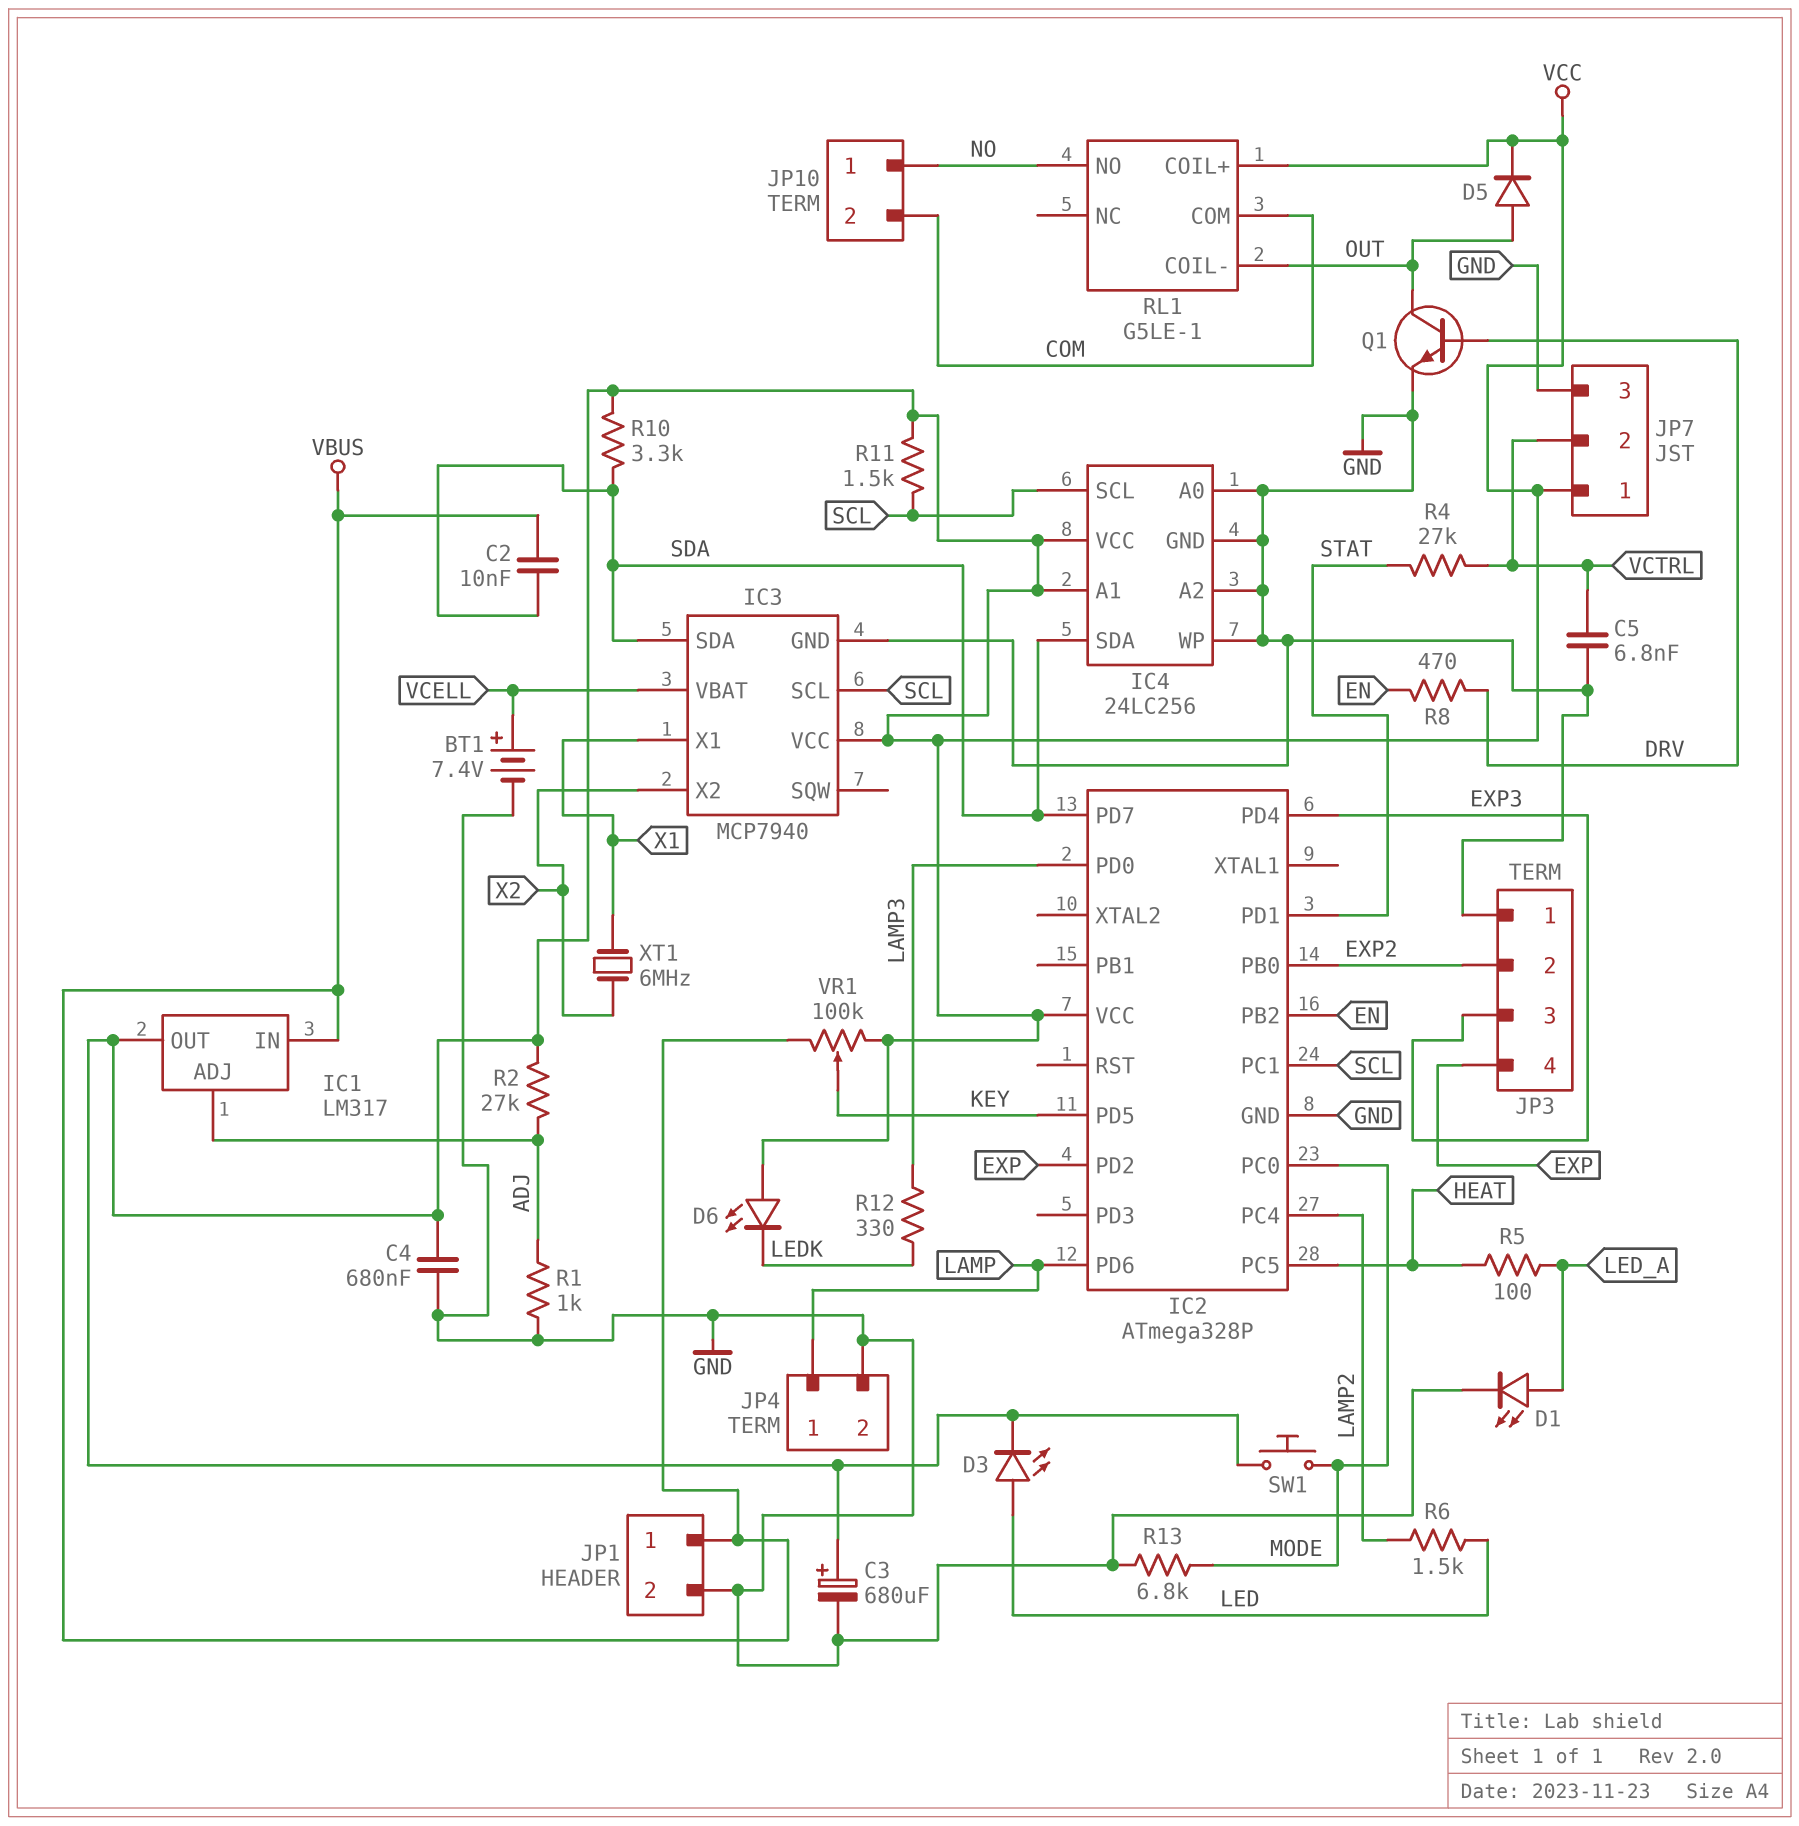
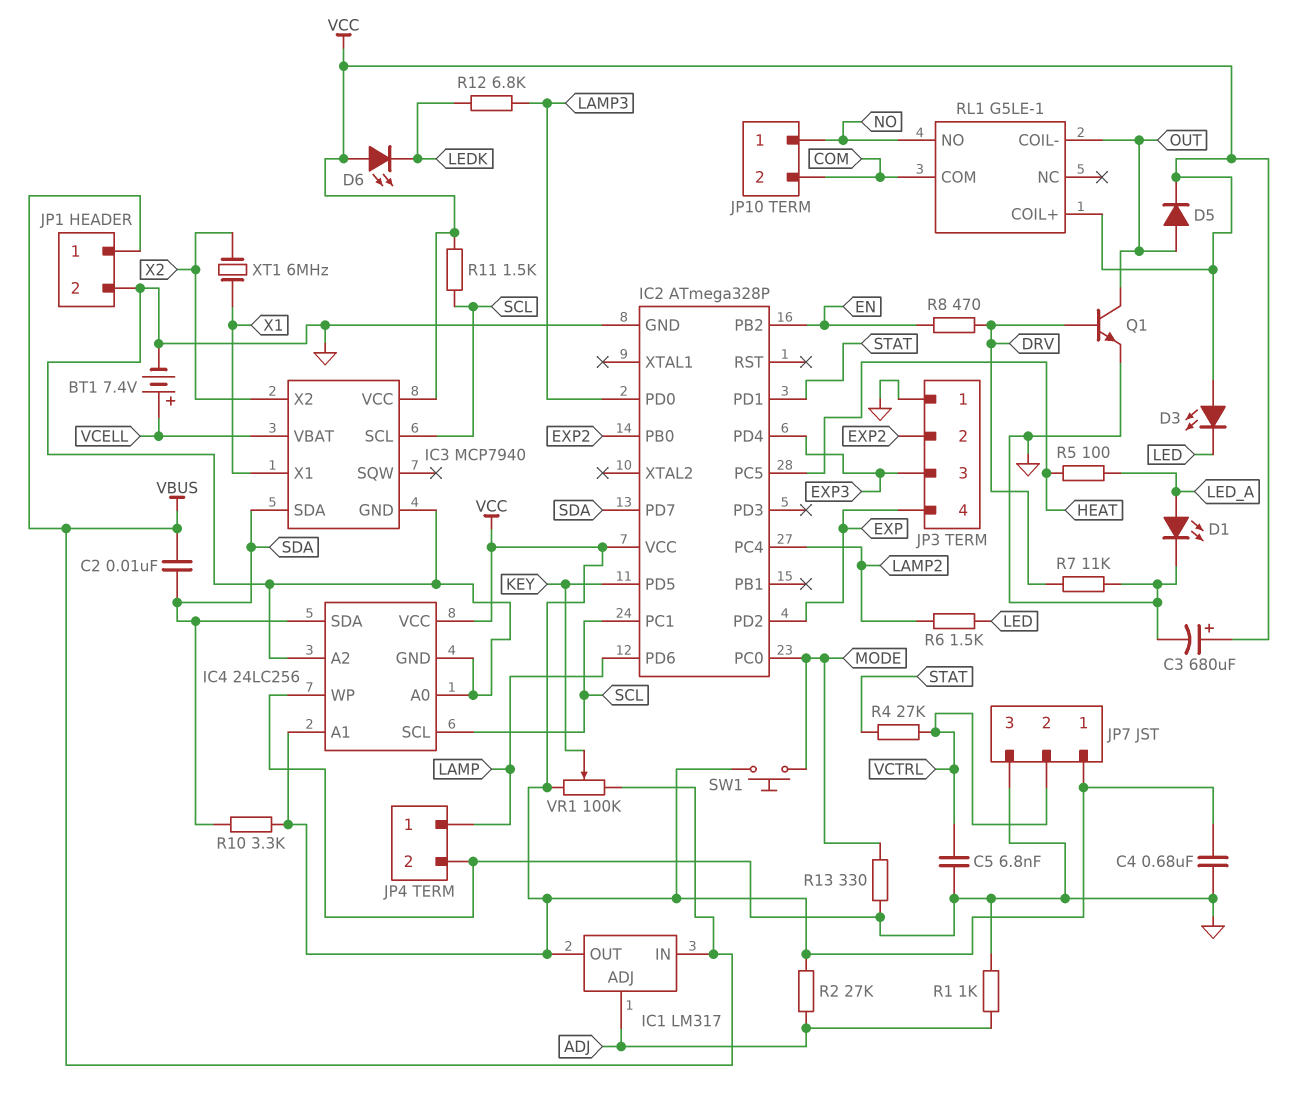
D3: LED (A LED, K VCC) -> LED (A VCC, K LED)
R7: none -> 11k (DRV, GND)
R12: 330 (LAMP3, LEDK) -> 6.8k (LAMP3, LEDK)
R13: 6.8k (GND, MODE) -> 330 (GND, MODE)

